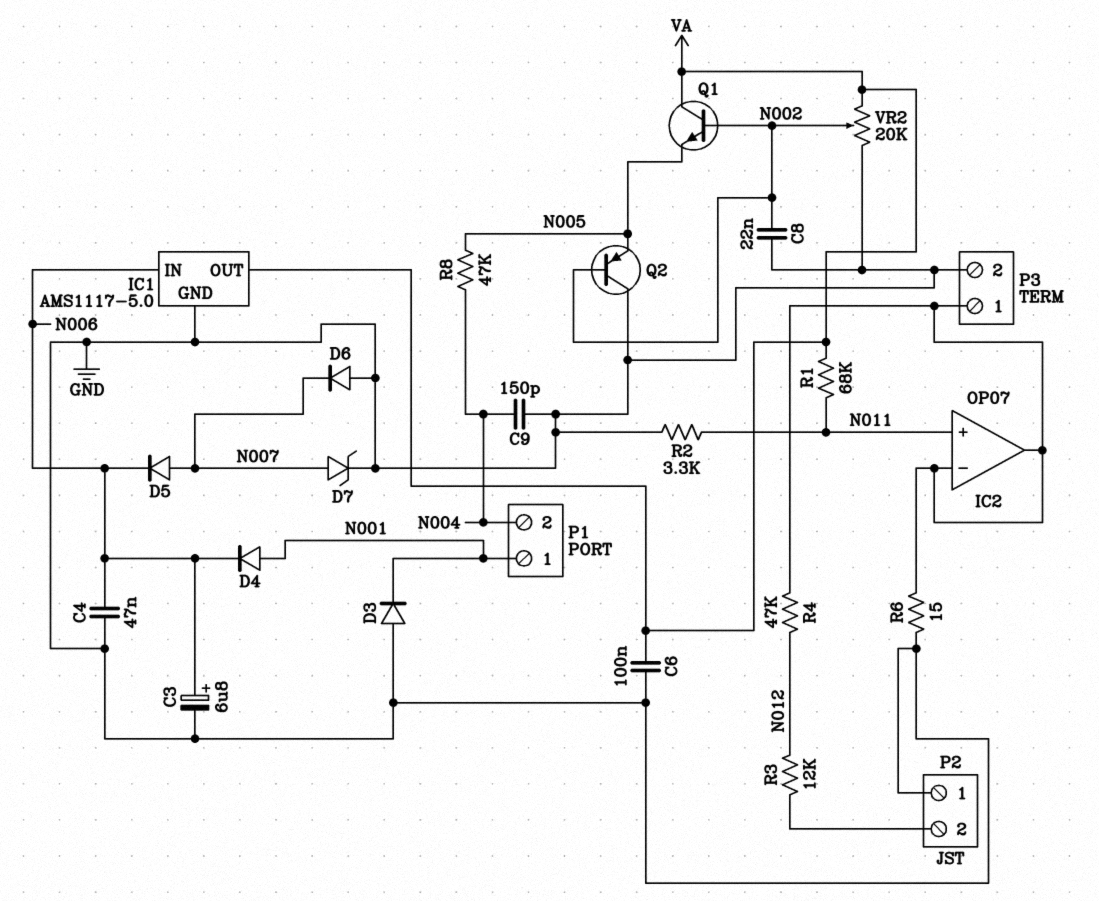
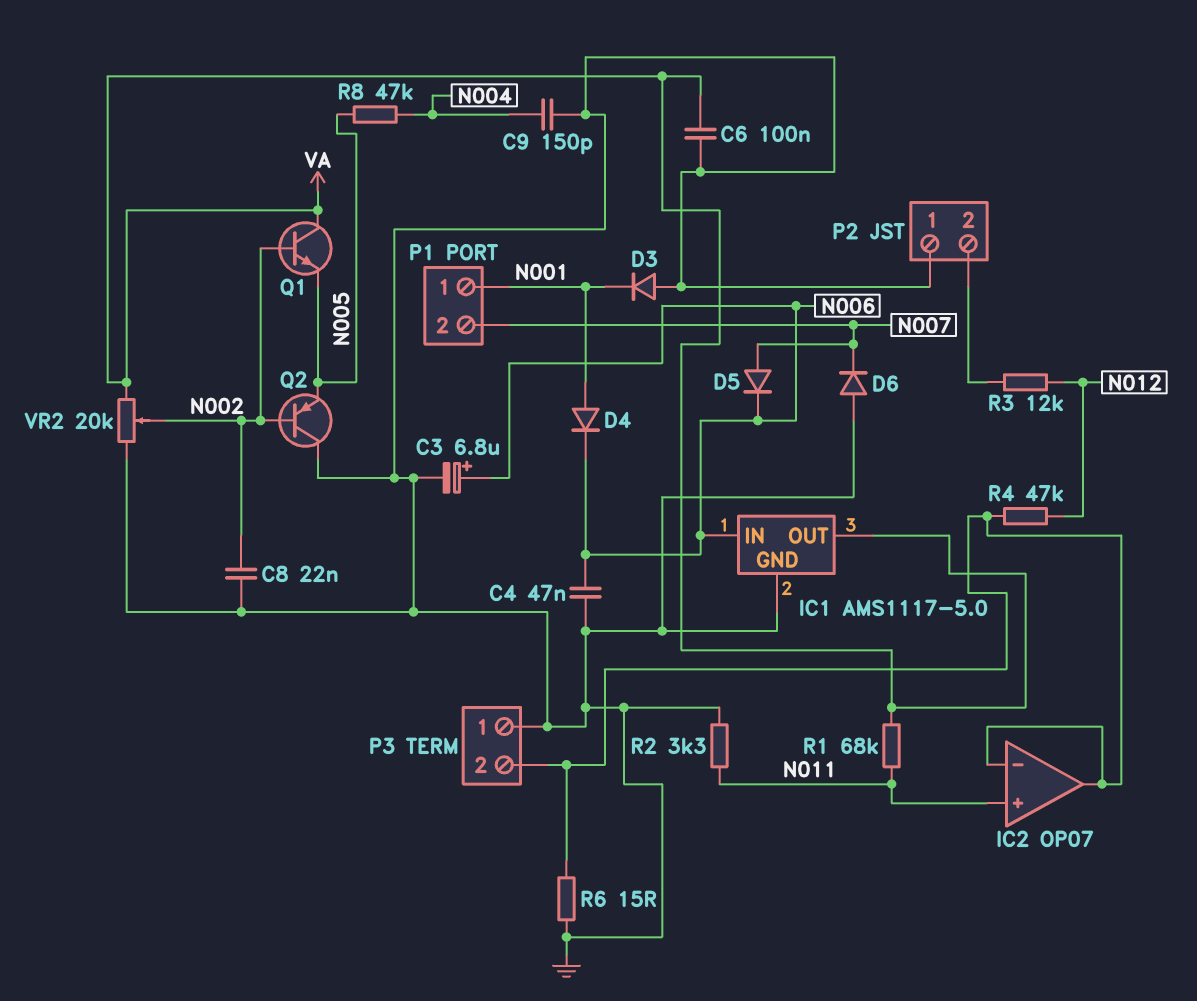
D7: zener (A N007, K GND) -> none
P1 pin 2: N004 -> N007
P3 pin 1: IC2/in- -> GND
P3 pin 2: GND -> IC2/in-

